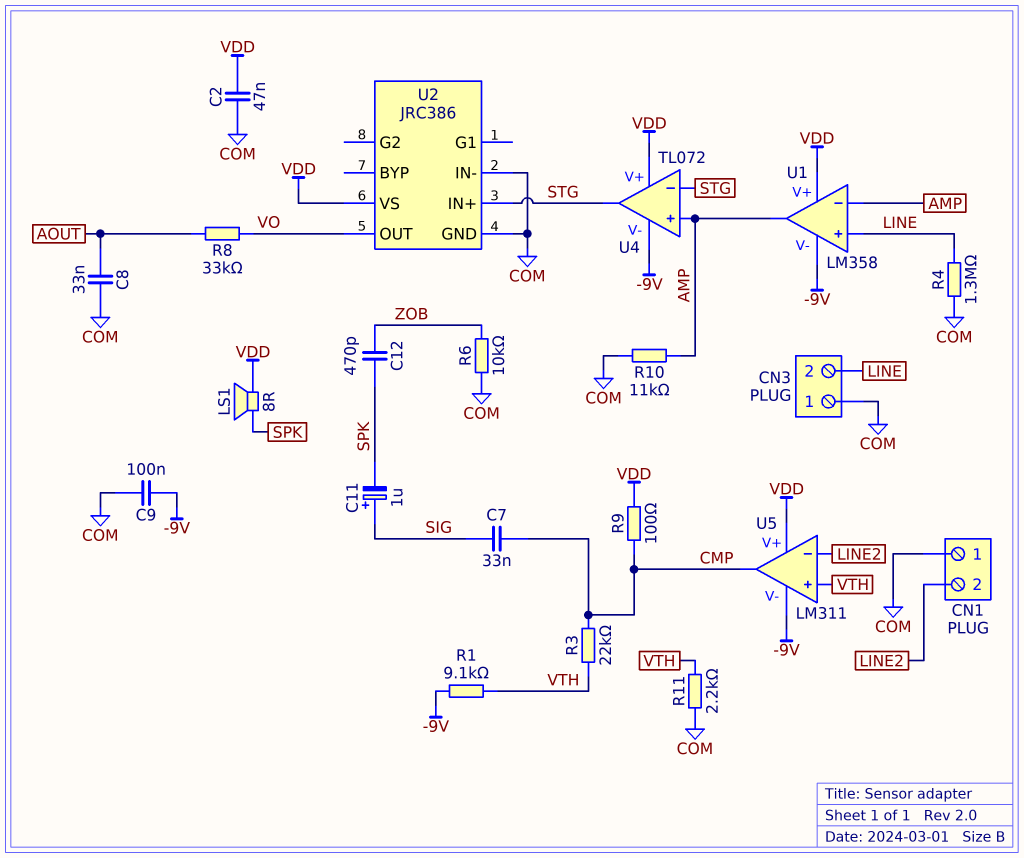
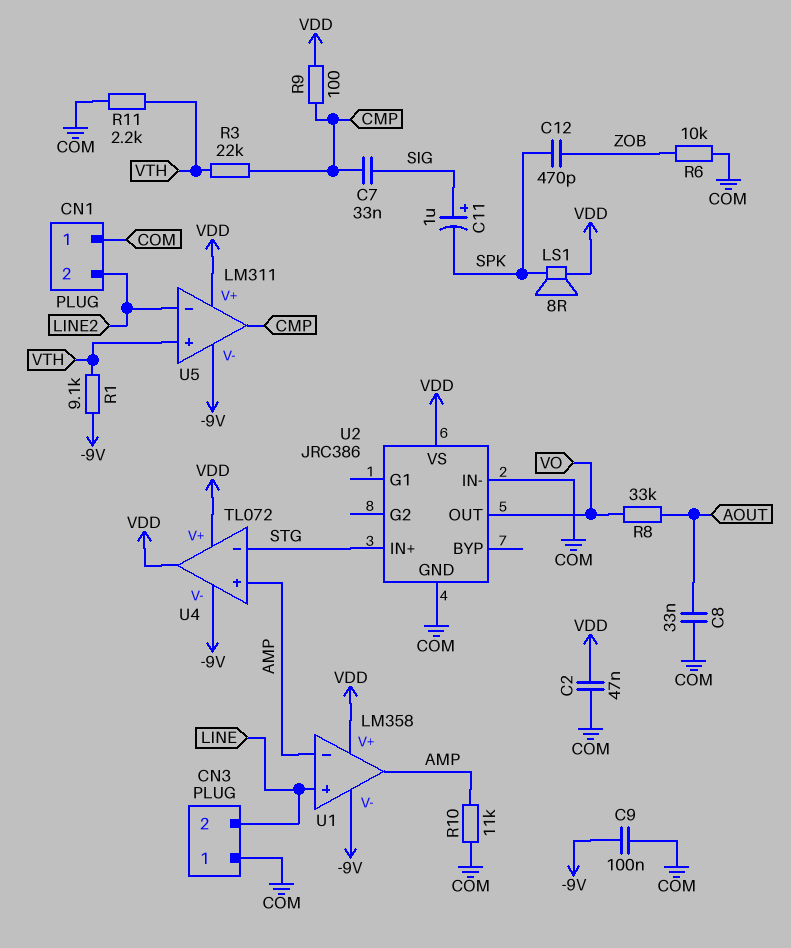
R4: 1.3M (COM, LINE) -> none
U4 pin out: STG -> VDD

